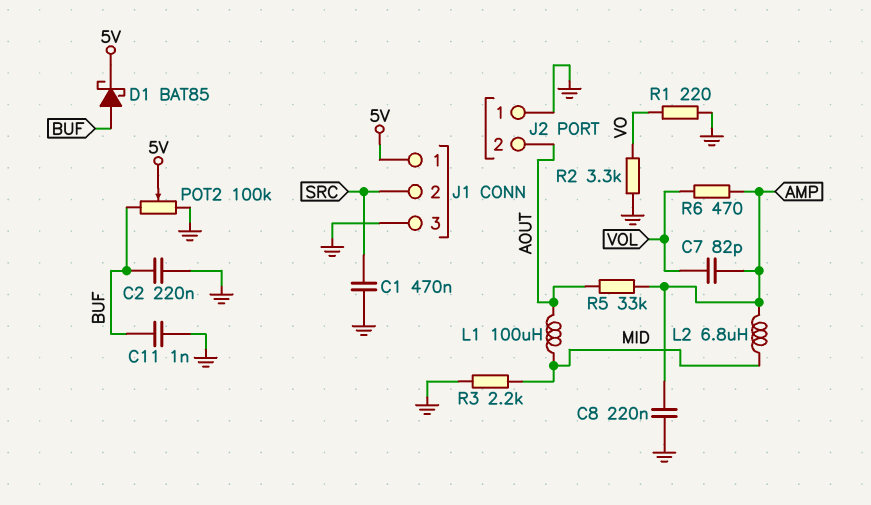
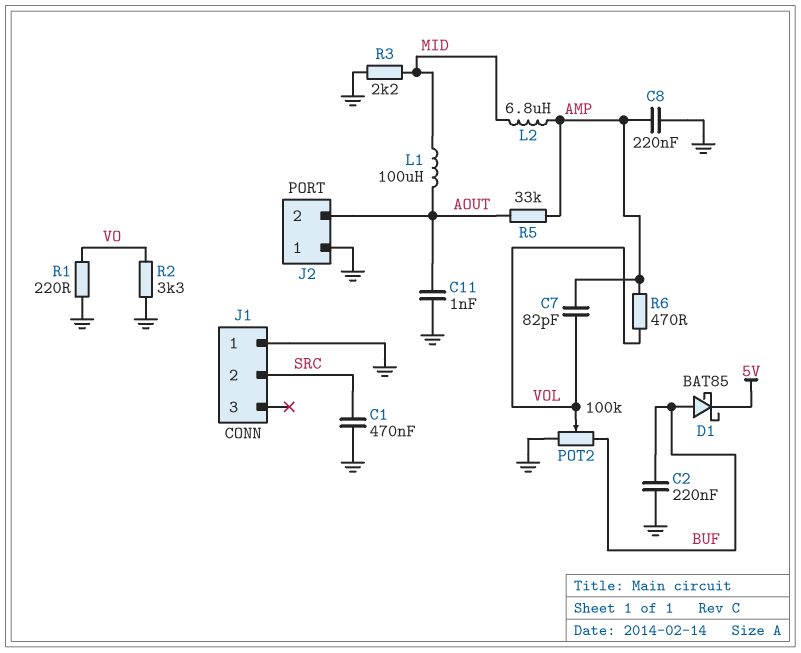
C11: 1nF (BUF, GND) -> 1nF (AOUT, GND)
J1 pin 1: 5V -> GND
J1 pin 3: GND -> none
POT2: 100k (BUF, GND, wiper 5V) -> 100k (BUF, GND, wiper VOL)

